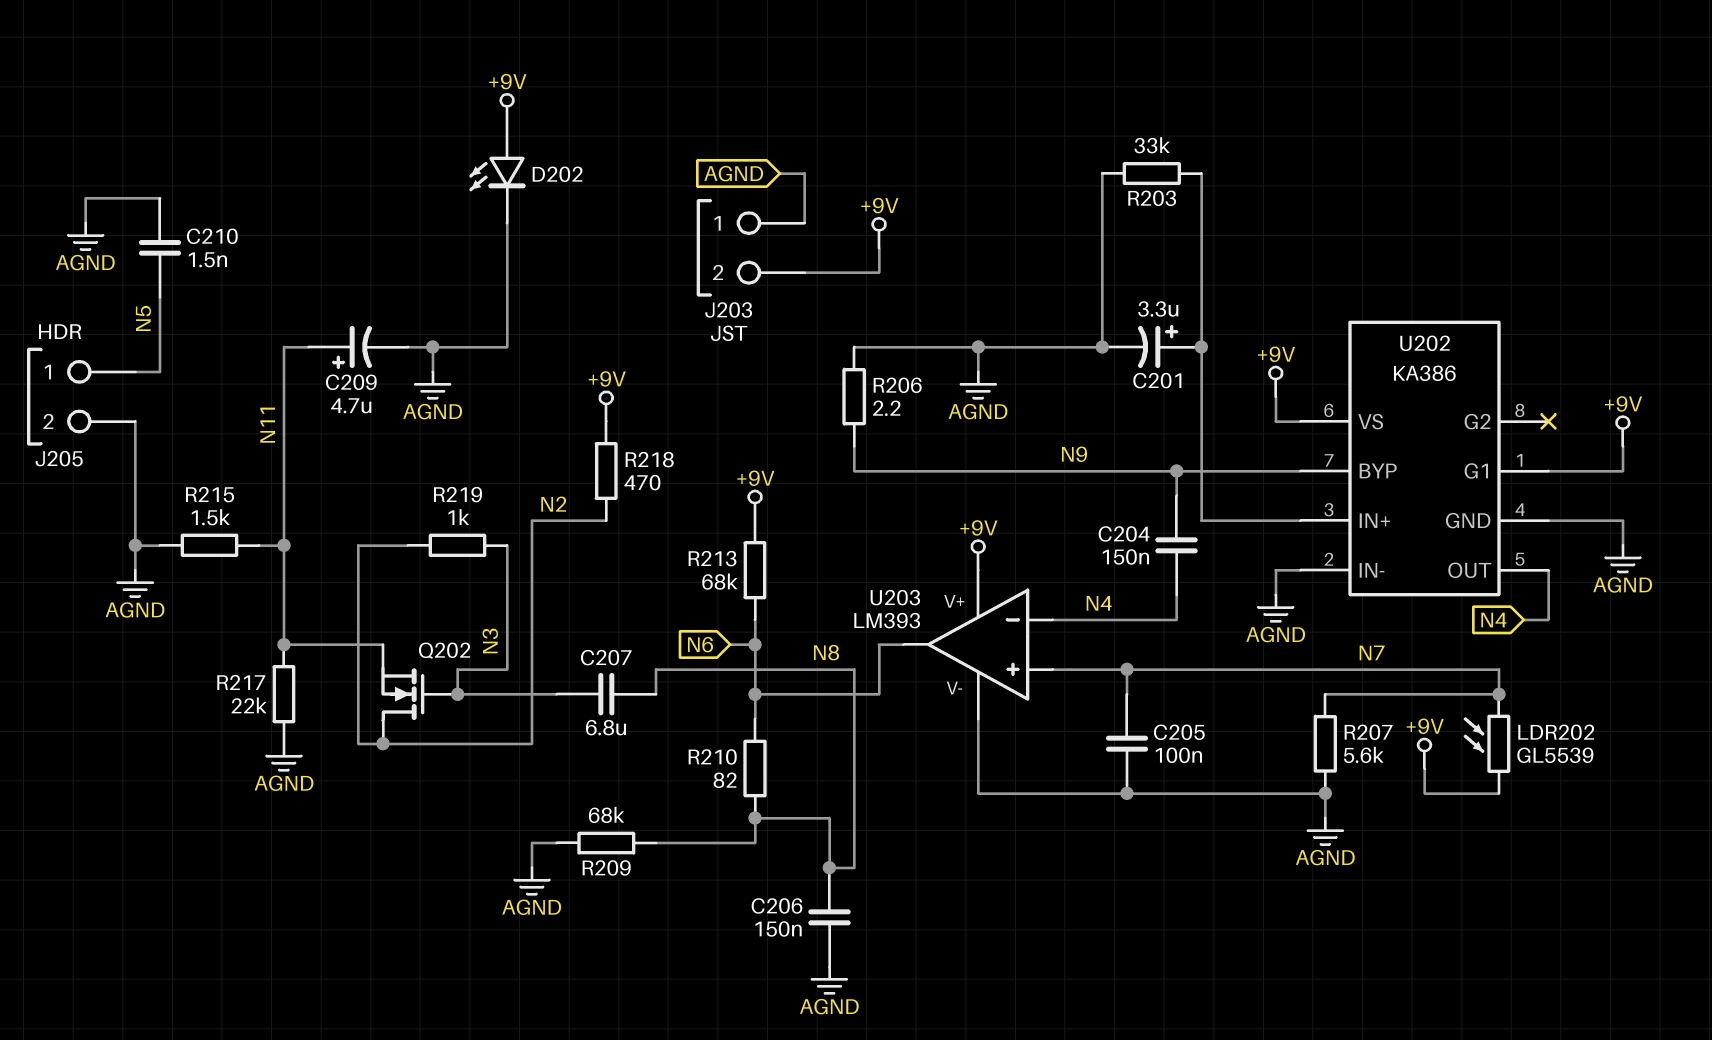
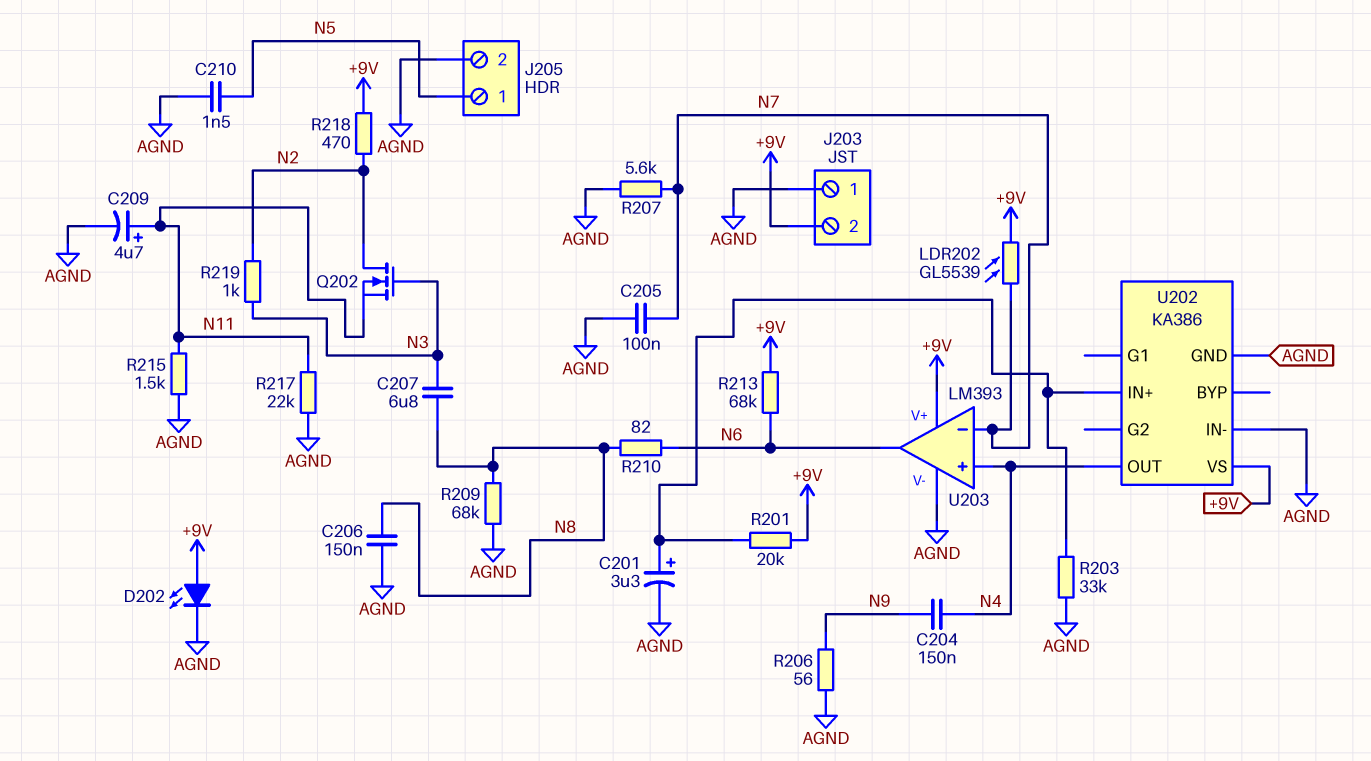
R201: none -> 20k (+9V, U202/IN+)
R206: 2.2 (AGND, N9) -> 56 (AGND, N9)
U202 pin BYP: N9 -> none
U202 pin G1: +9V -> none
U203 pin in+: N7 -> N4
U203 pin in-: N4 -> N7

